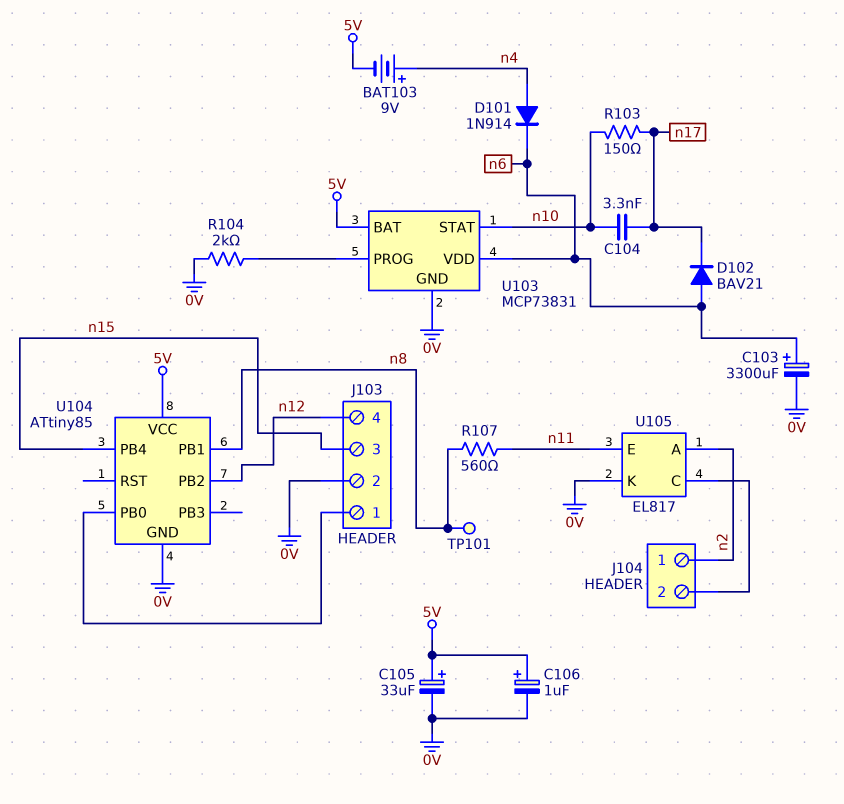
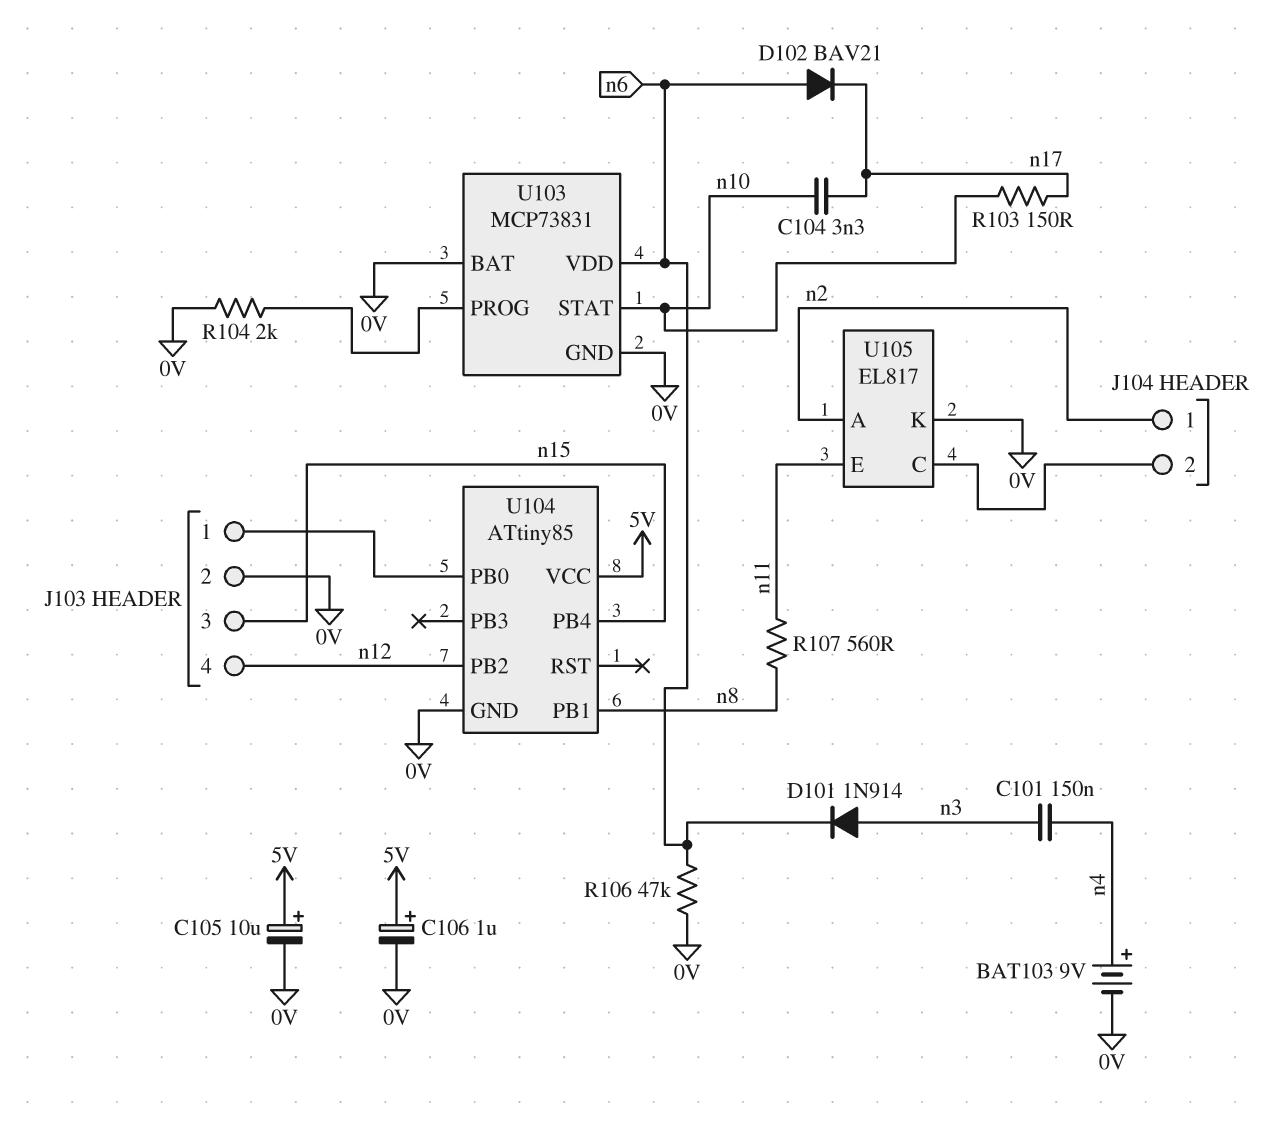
BAT103: 9V (plus n4, minus 5V) -> 9V (plus n4, minus 0V)
C101: none -> 150nF (n3, n4)
C103: 3300uF (plus n6, minus 0V) -> none
C105: 33uF (plus 5V, minus 0V) -> 10uF (plus 5V, minus 0V)
D101: diode 1N914 (A n4, K n6) -> diode 1N914 (A n3, K n6)
R106: none -> 47k (0V, n6)
TP101: test point (n8) -> none
U103 pin BAT: 5V -> 0V

